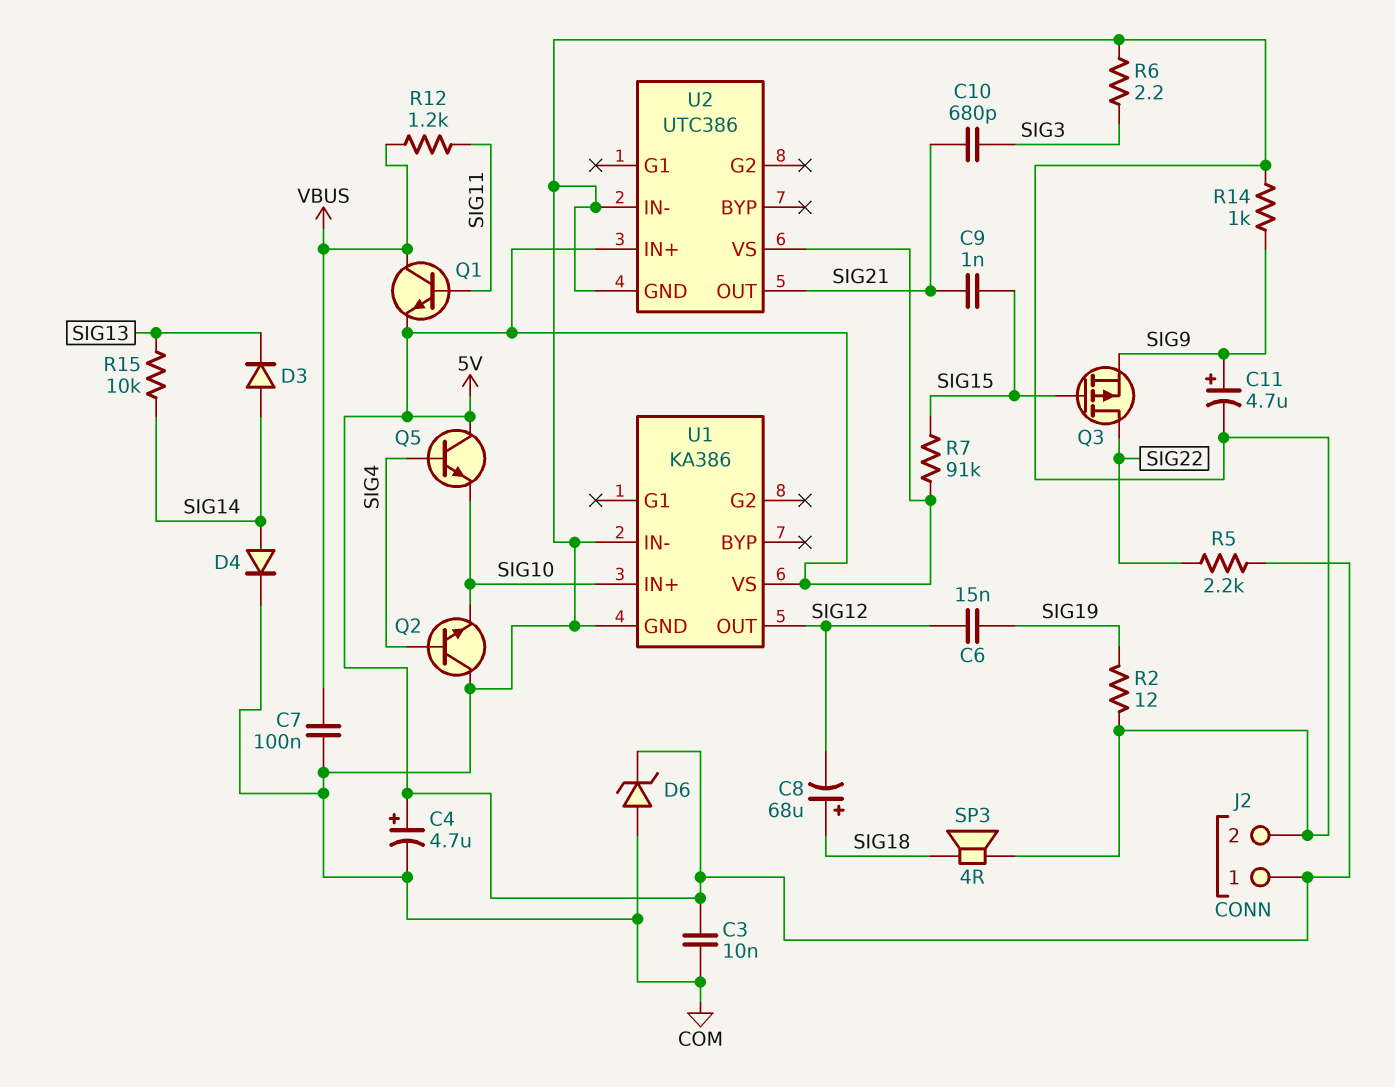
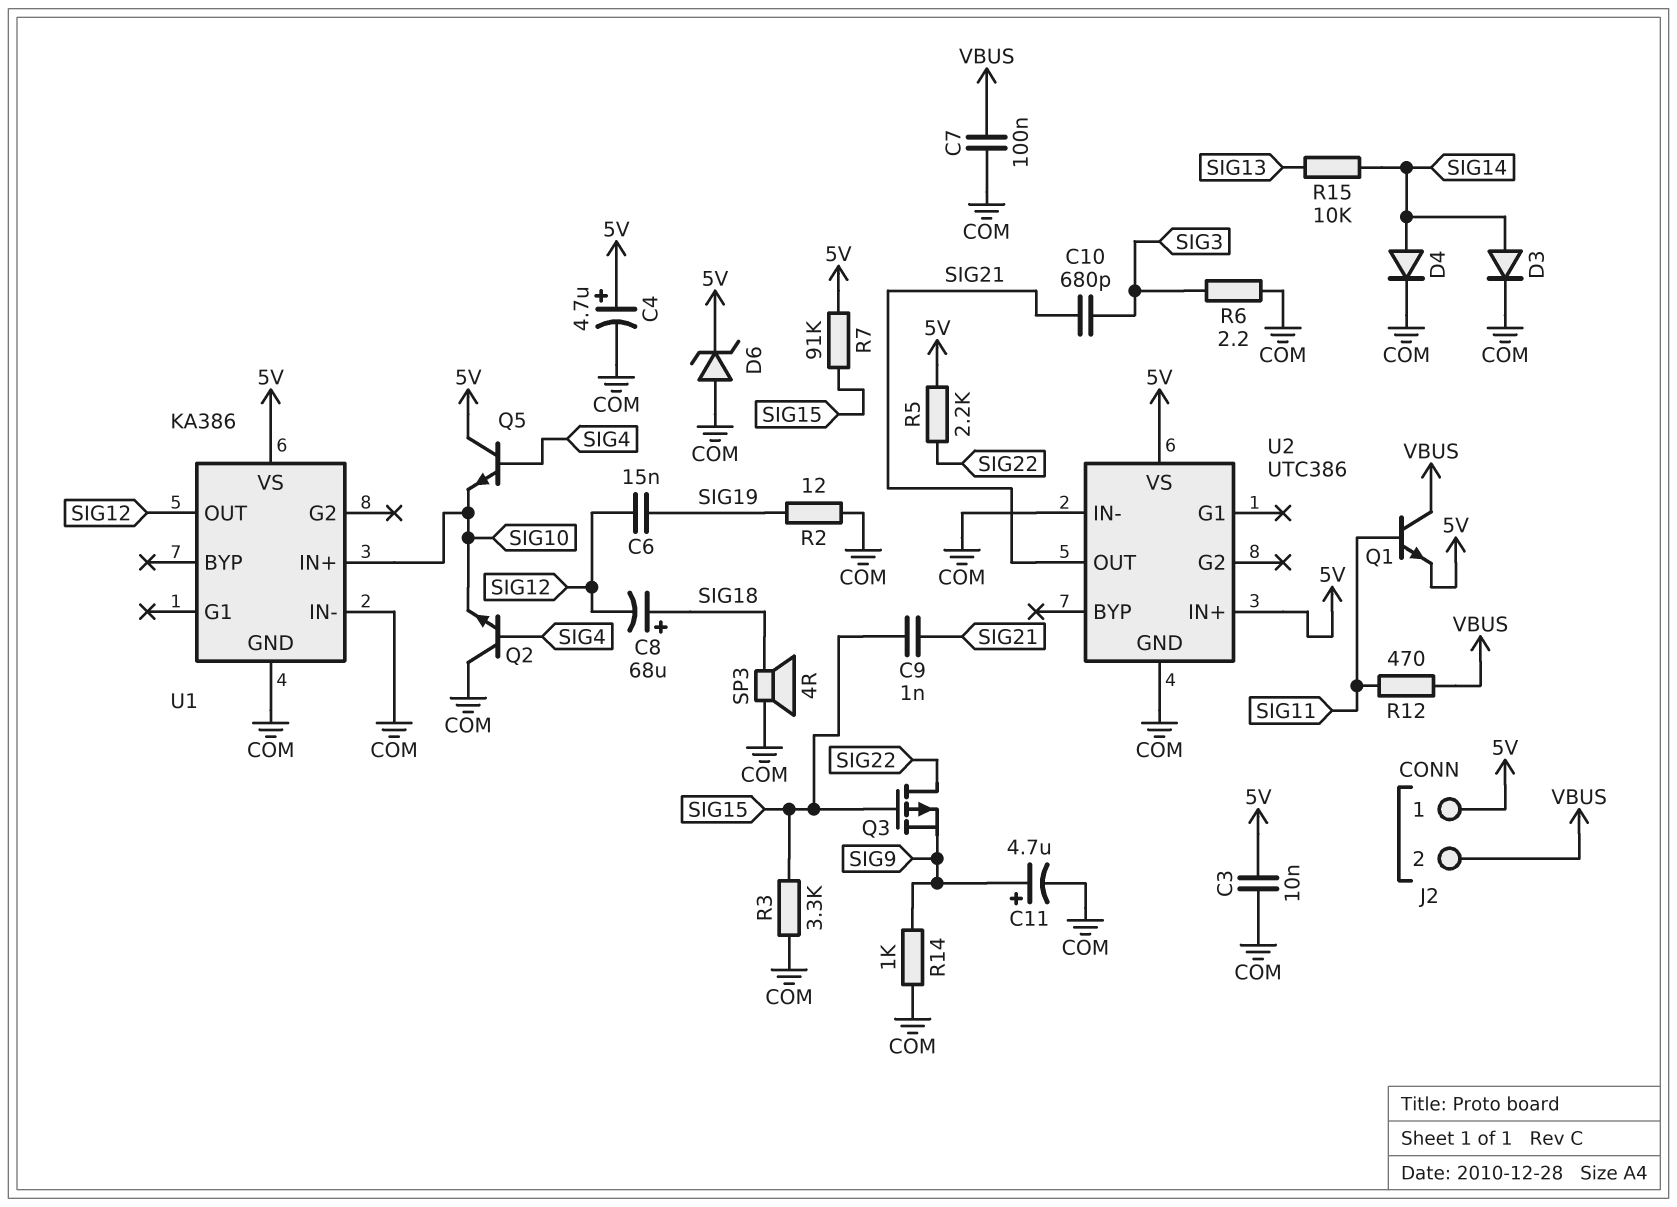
D3: diode (A SIG14, K SIG13) -> diode (A SIG14, K COM)
J2 pin 2: COM -> VBUS
R3: none -> 3.3k (COM, SIG15)
R12: 1.2k (SIG11, VBUS) -> 470 (SIG11, VBUS)

